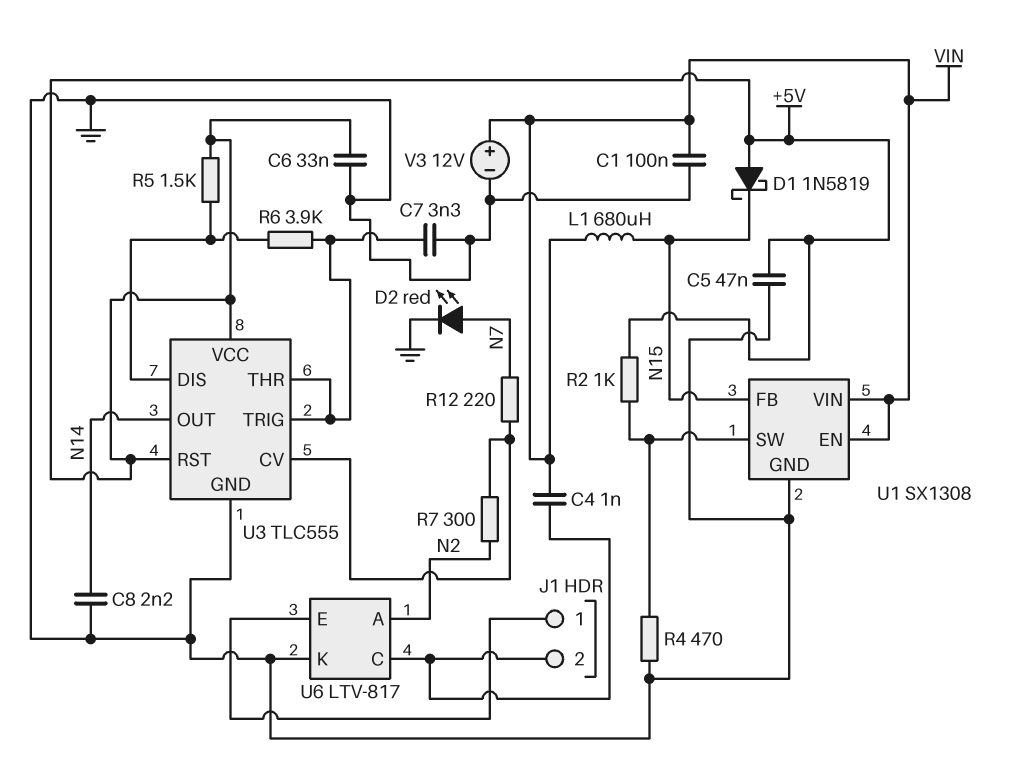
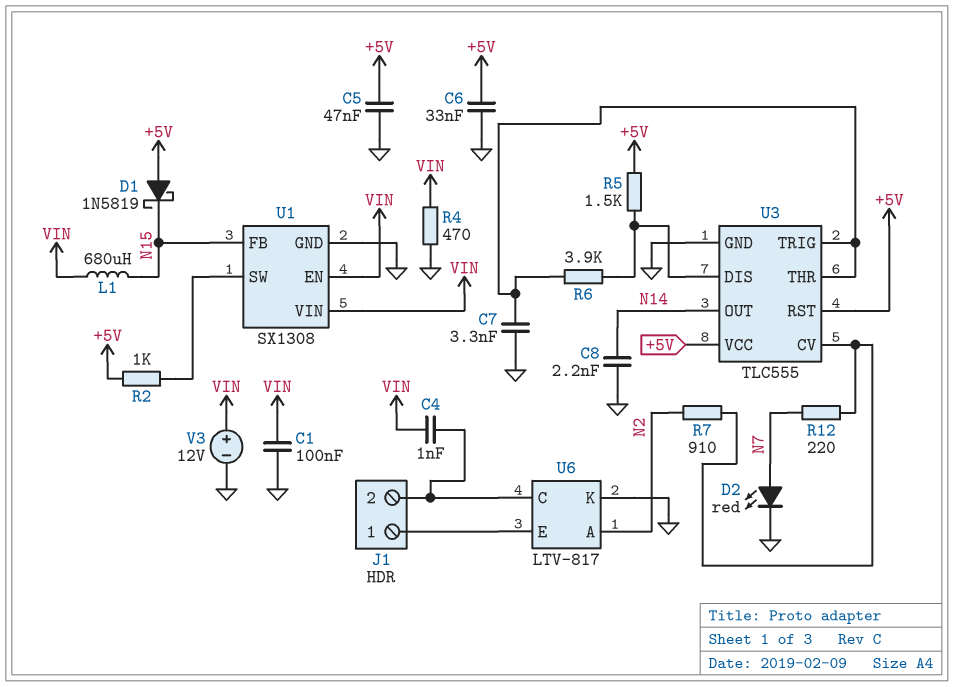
R4: 470 (GND, U1/SW) -> 470 (GND, VIN)
R7: 300 (N2, U3/CV) -> 910 (N2, U3/CV)

